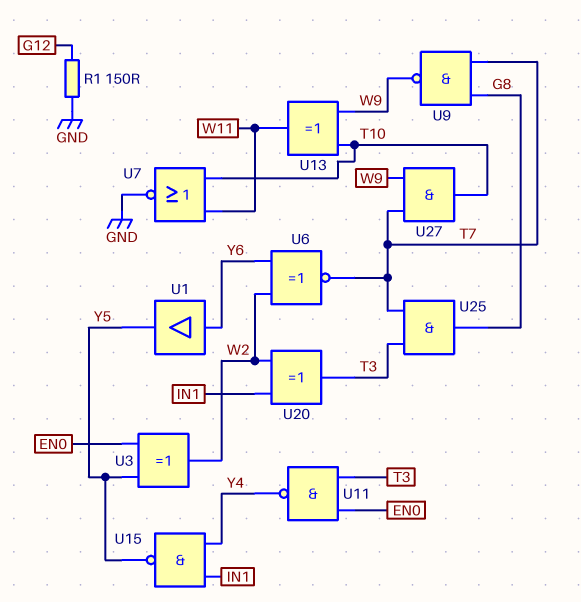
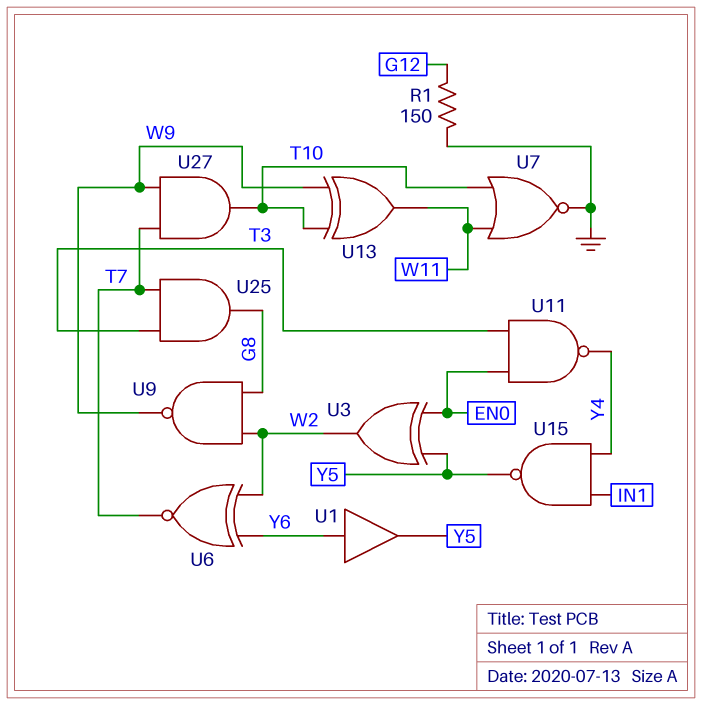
U9: NAND (in G8, in T7, out W9) -> NAND (in G8, in W2, out W9)
U20: XOR (in IN1, in W2, out T3) -> none

